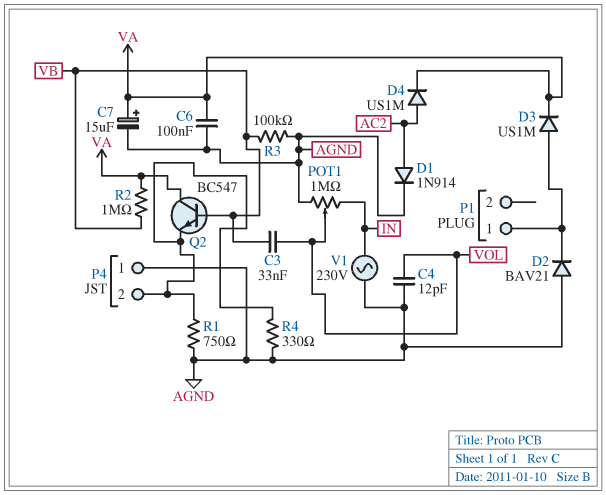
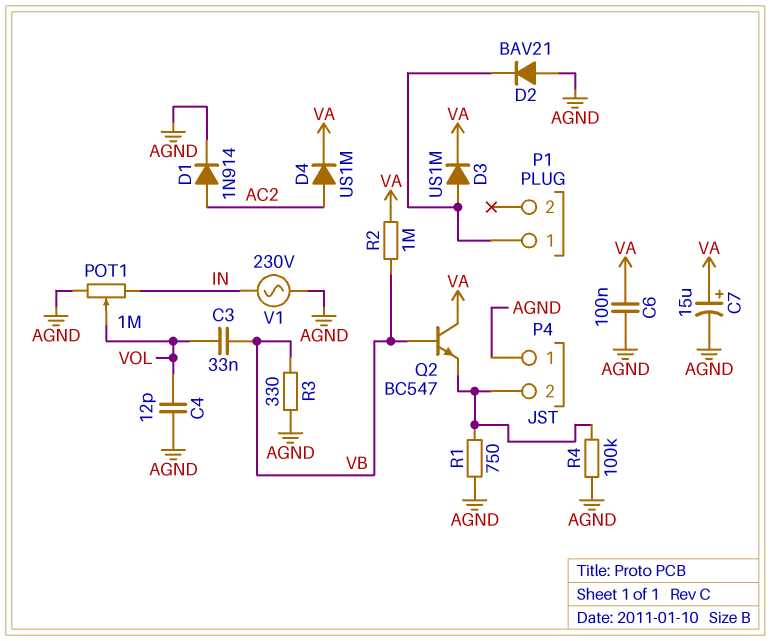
R3: 100k (AGND, VB) -> 330 (AGND, VB)
R4: 330 (AGND, P4/2) -> 100k (AGND, P4/2)

